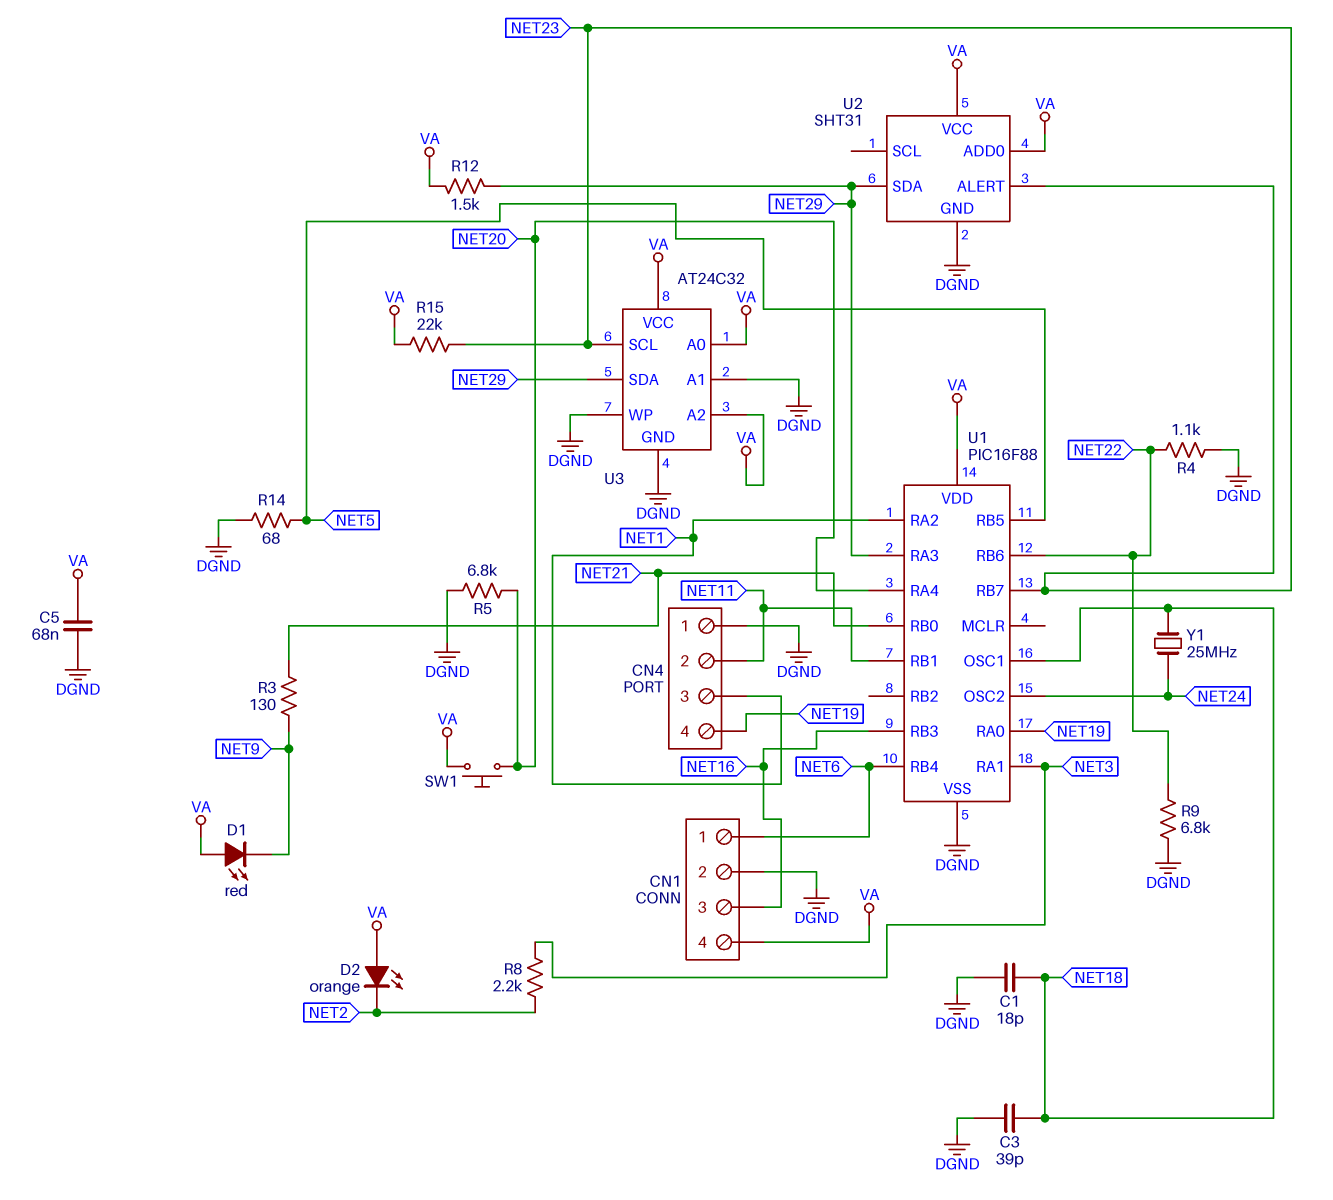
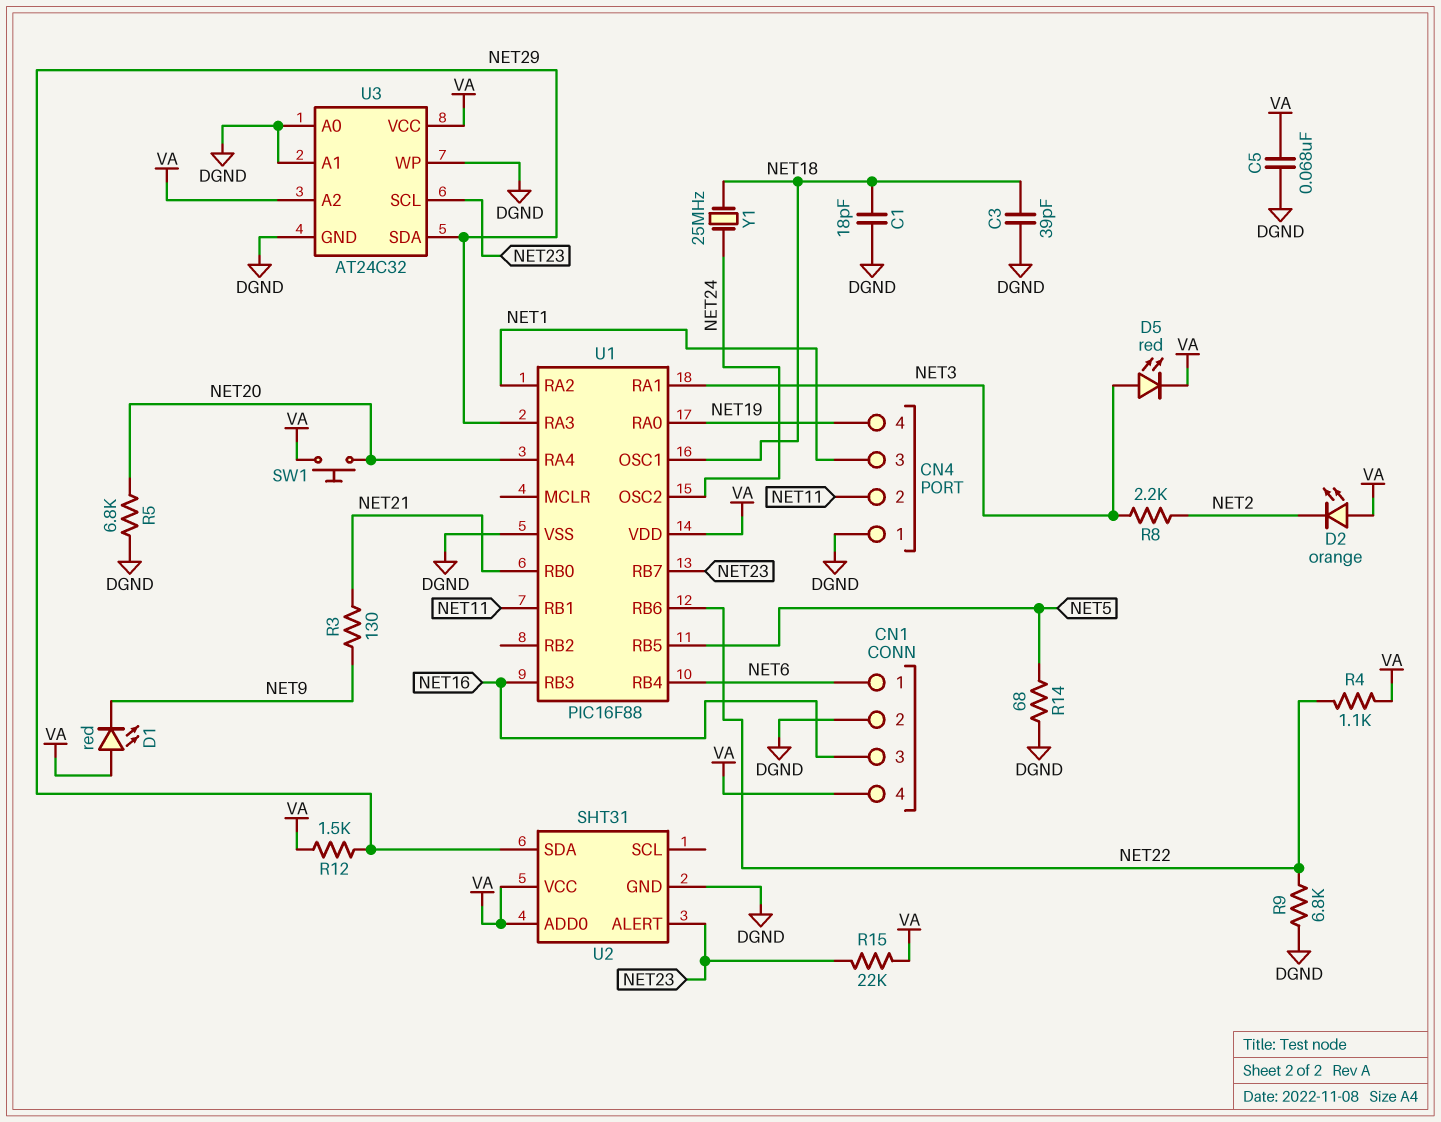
D5: none -> LED red (A NET3, K VA)
R4: 1.1k (DGND, NET22) -> 1.1k (NET22, VA)
U3 pin A0: VA -> DGND

